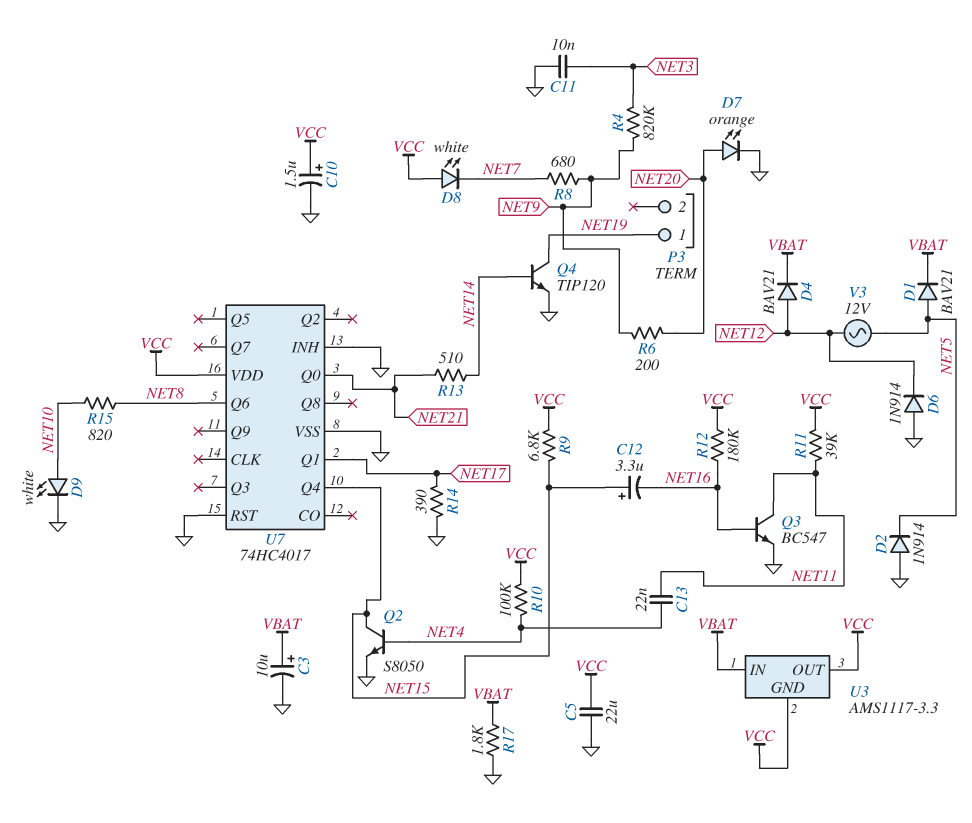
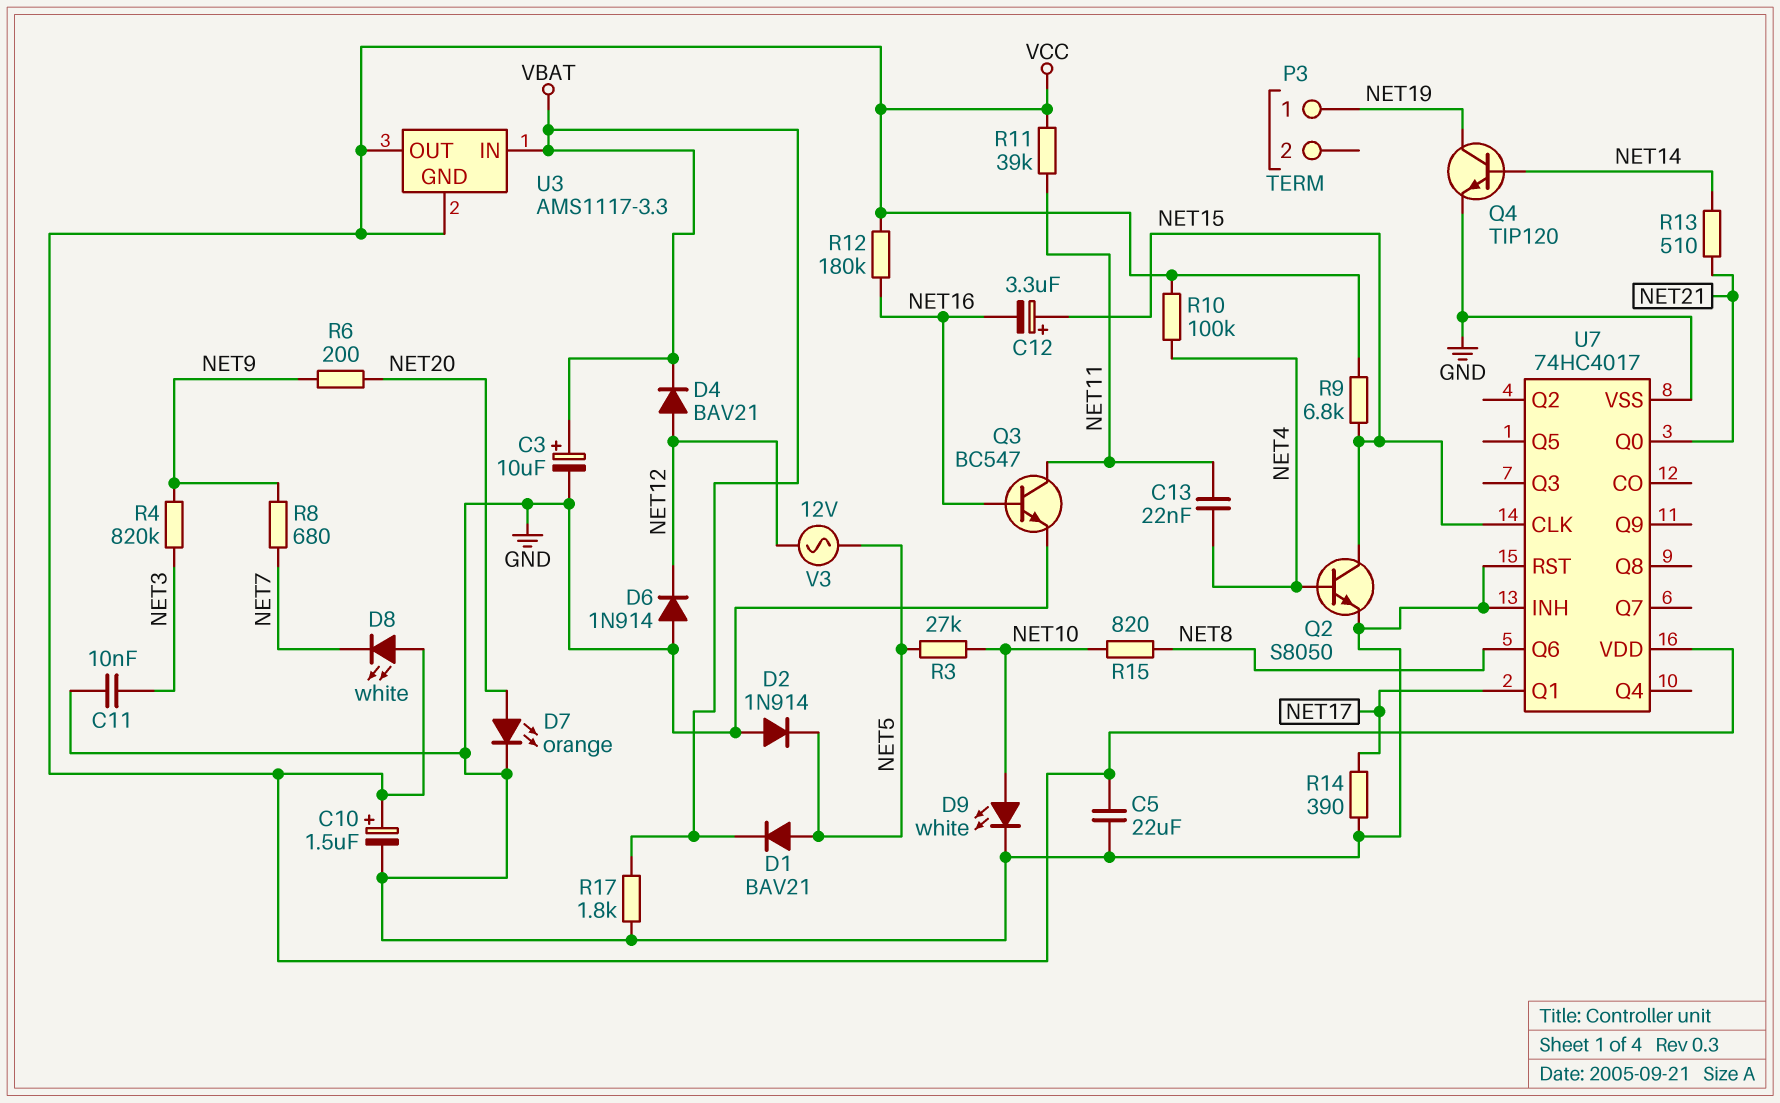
R3: none -> 27k (NET5, NET10)
U7 pin CLK: none -> NET15
U7 pin Q4: NET15 -> none

